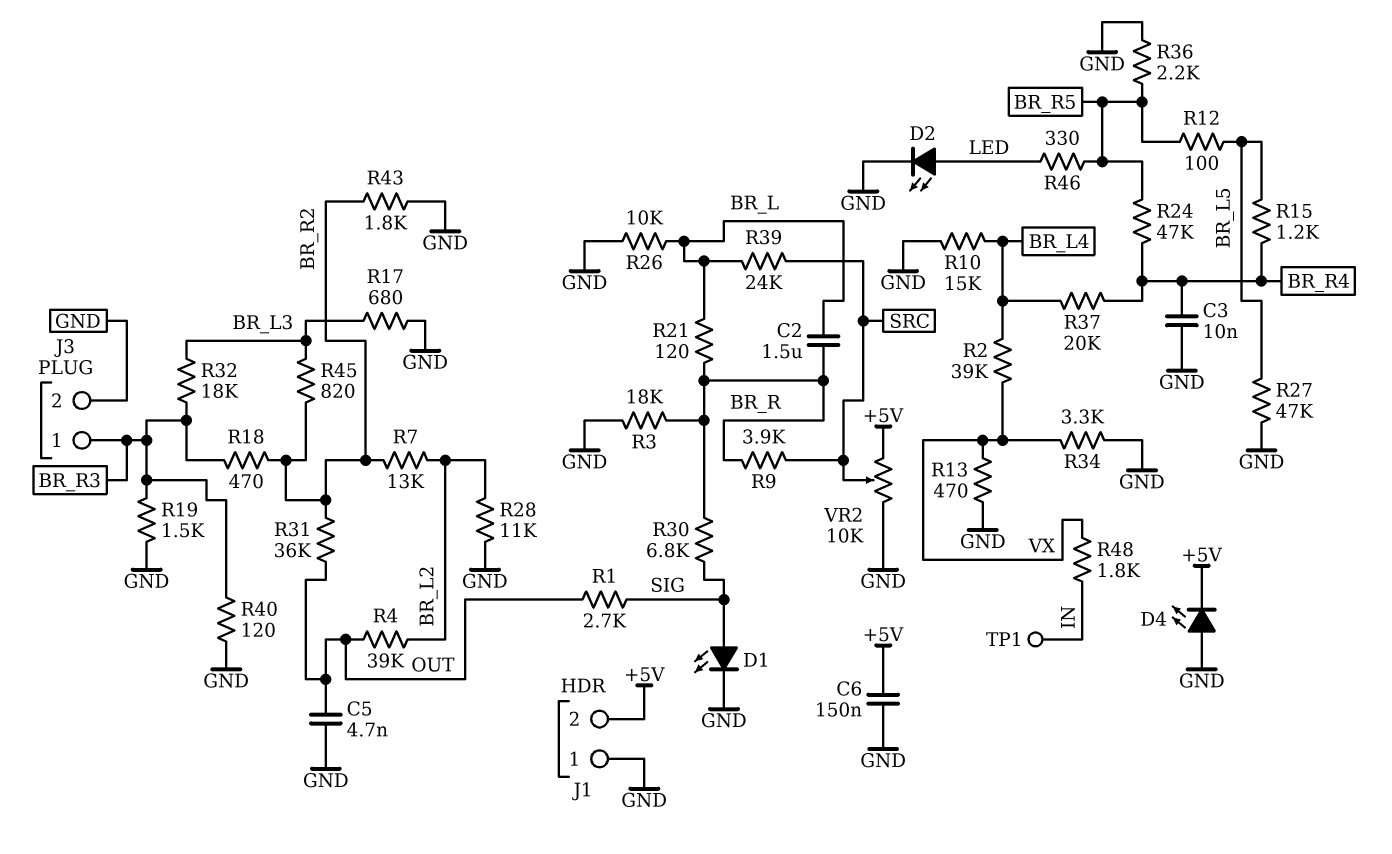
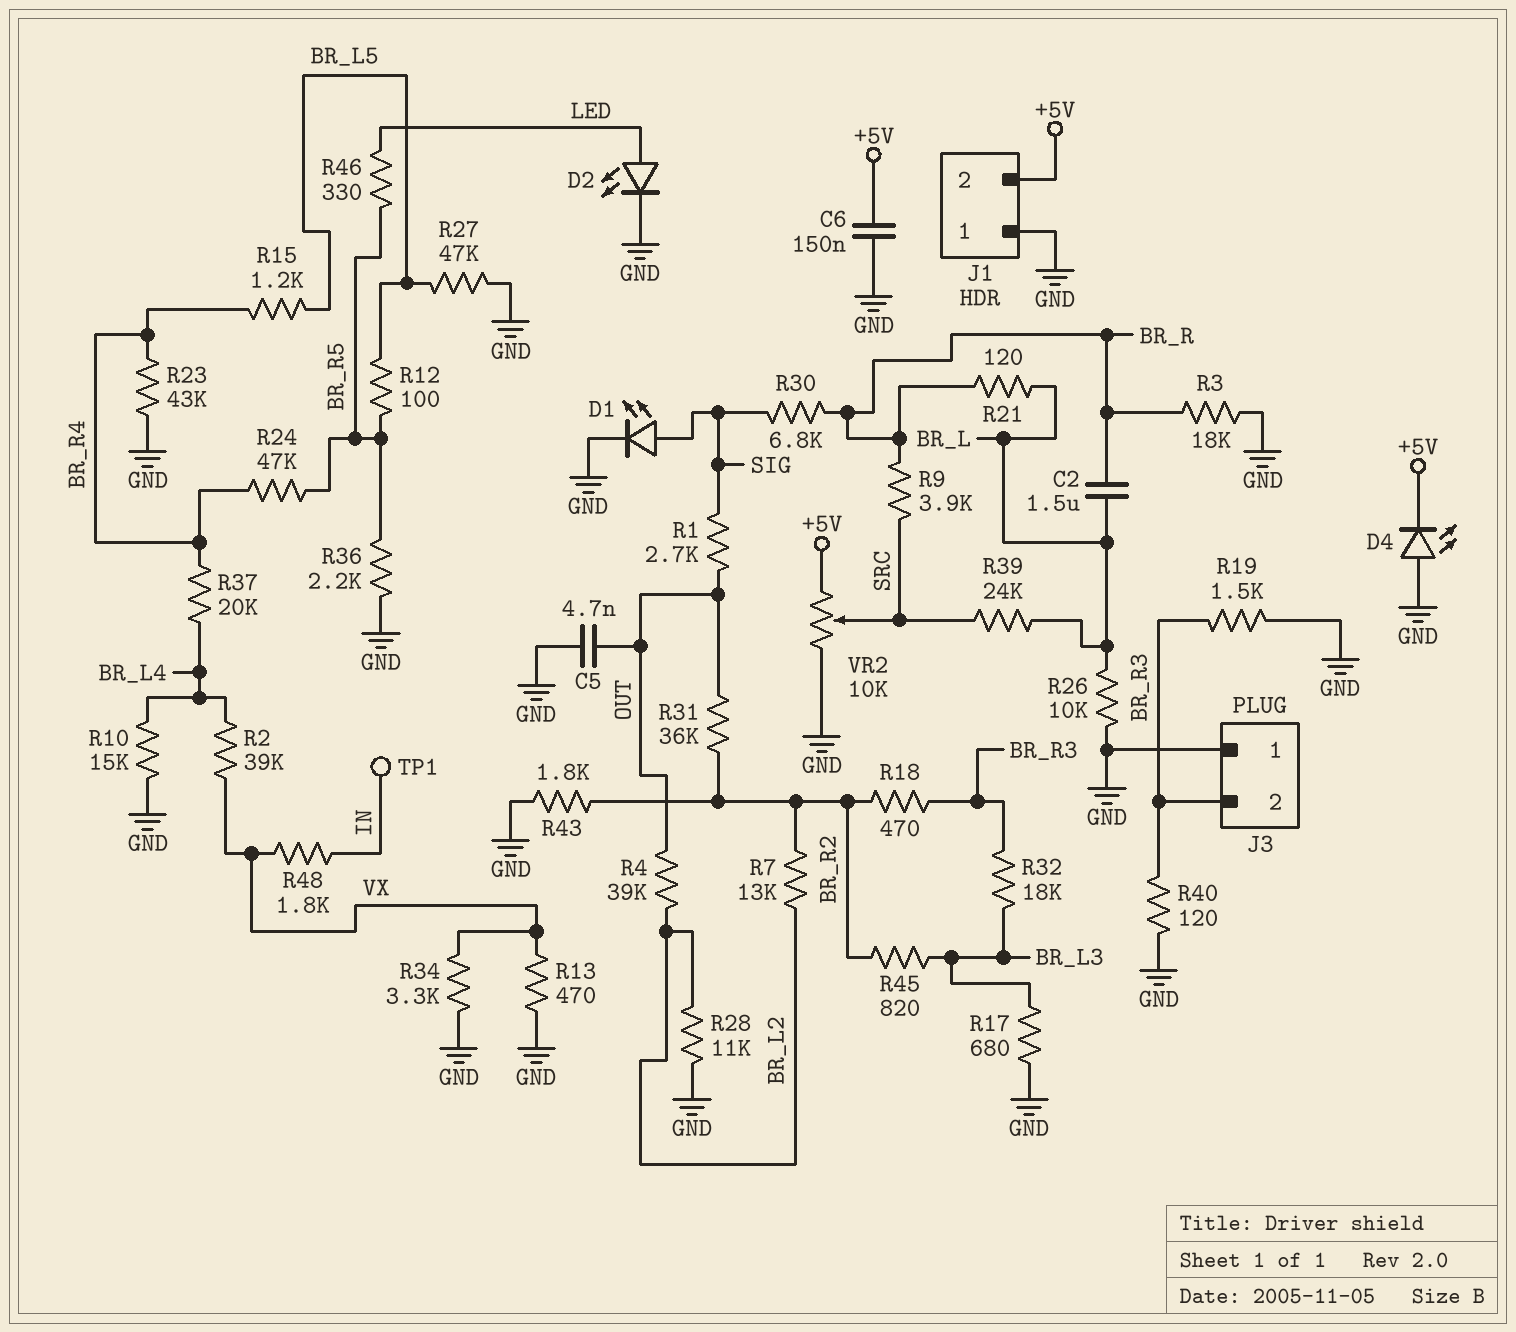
C3: 10nF (BR_R4, GND) -> none
J3 pin 1: BR_R3 -> GND
J3 pin 2: GND -> BR_R3
R23: none -> 43k (BR_R4, GND)

